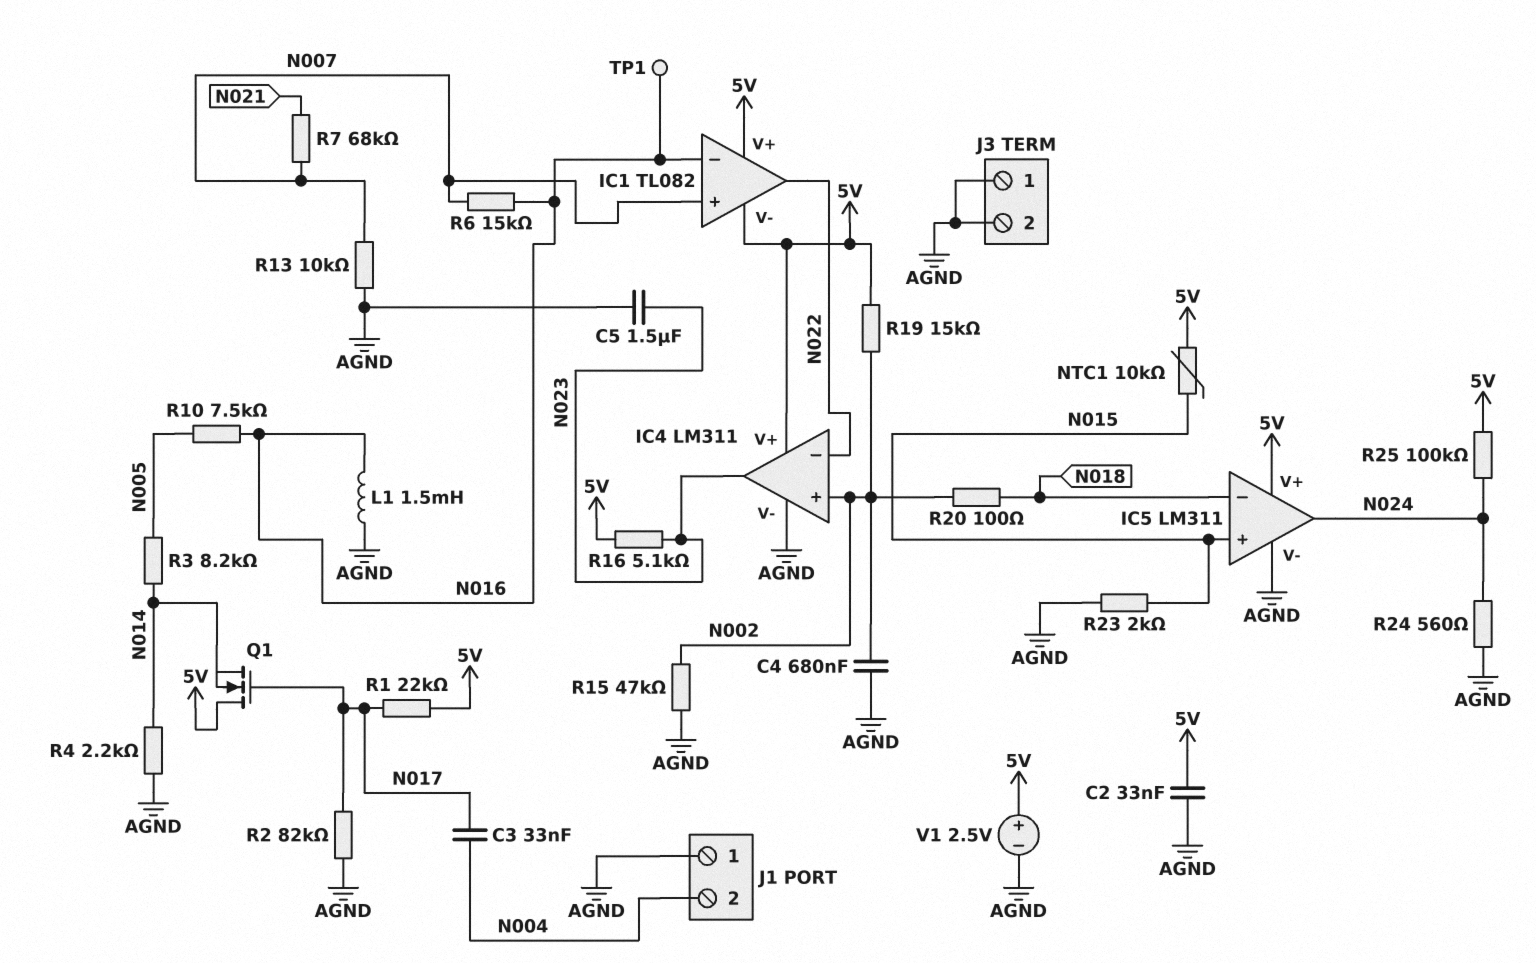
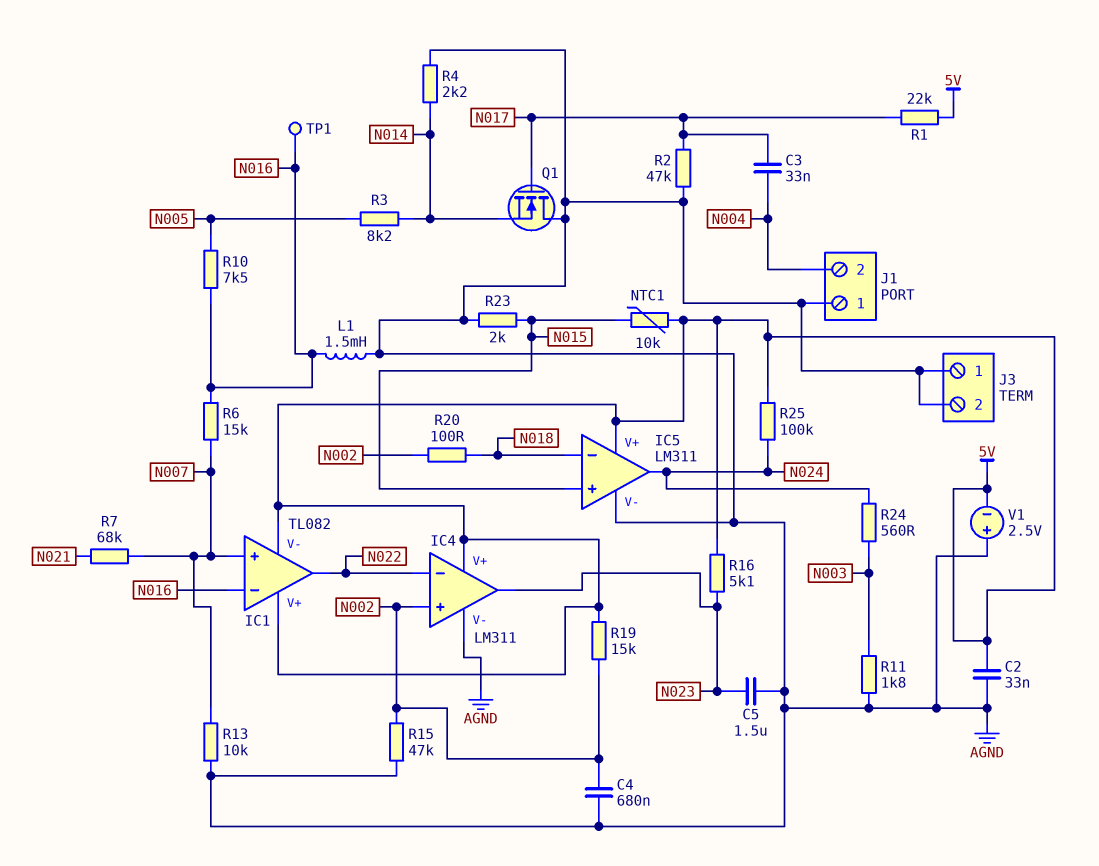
Q1: NMOS (G N017, D 5V, S N014) -> NMOS (G N017, D AGND, S N014)
R2: 82k (AGND, N017) -> 47k (AGND, N017)
R11: none -> 1.8k (AGND, N003)
R24: 560 (AGND, N024) -> 560 (N003, N024)
V1: 2.5V (plus 5V, minus AGND) -> 2.5V (plus AGND, minus 5V)

